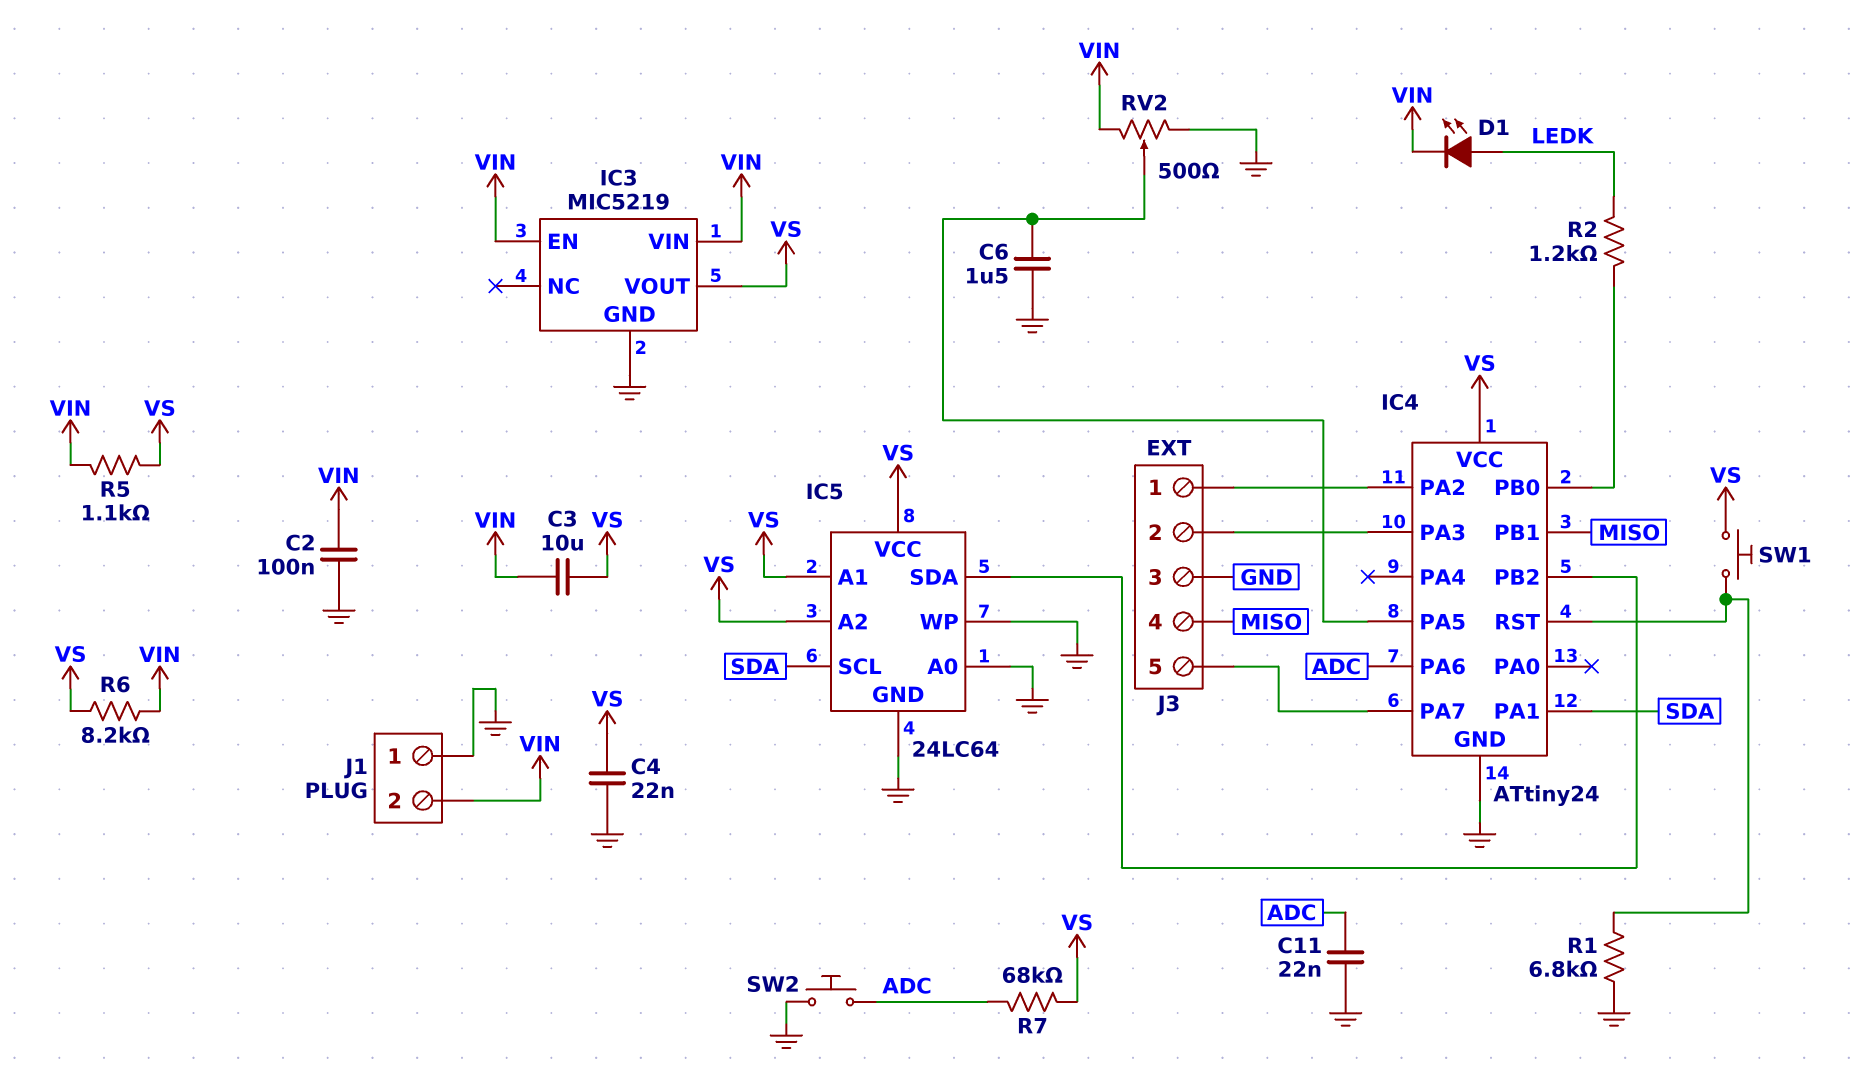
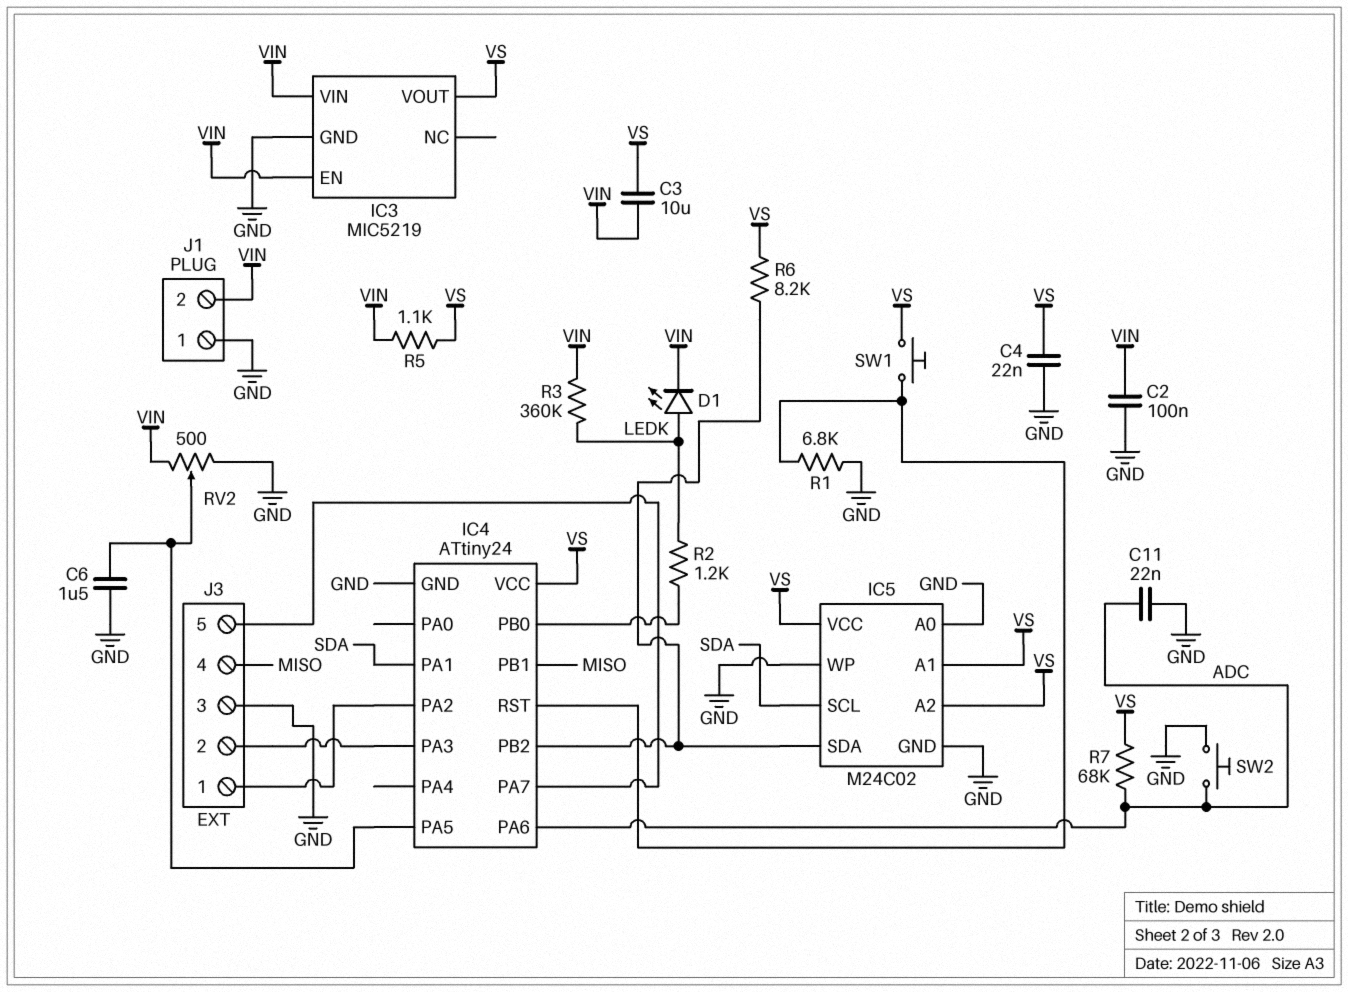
IC5: 24LC64 -> M24C02
R3: none -> 360k (LEDK, VIN)
R6: 8.2k (VIN, VS) -> 8.2k (IC4/PB2, VS)

